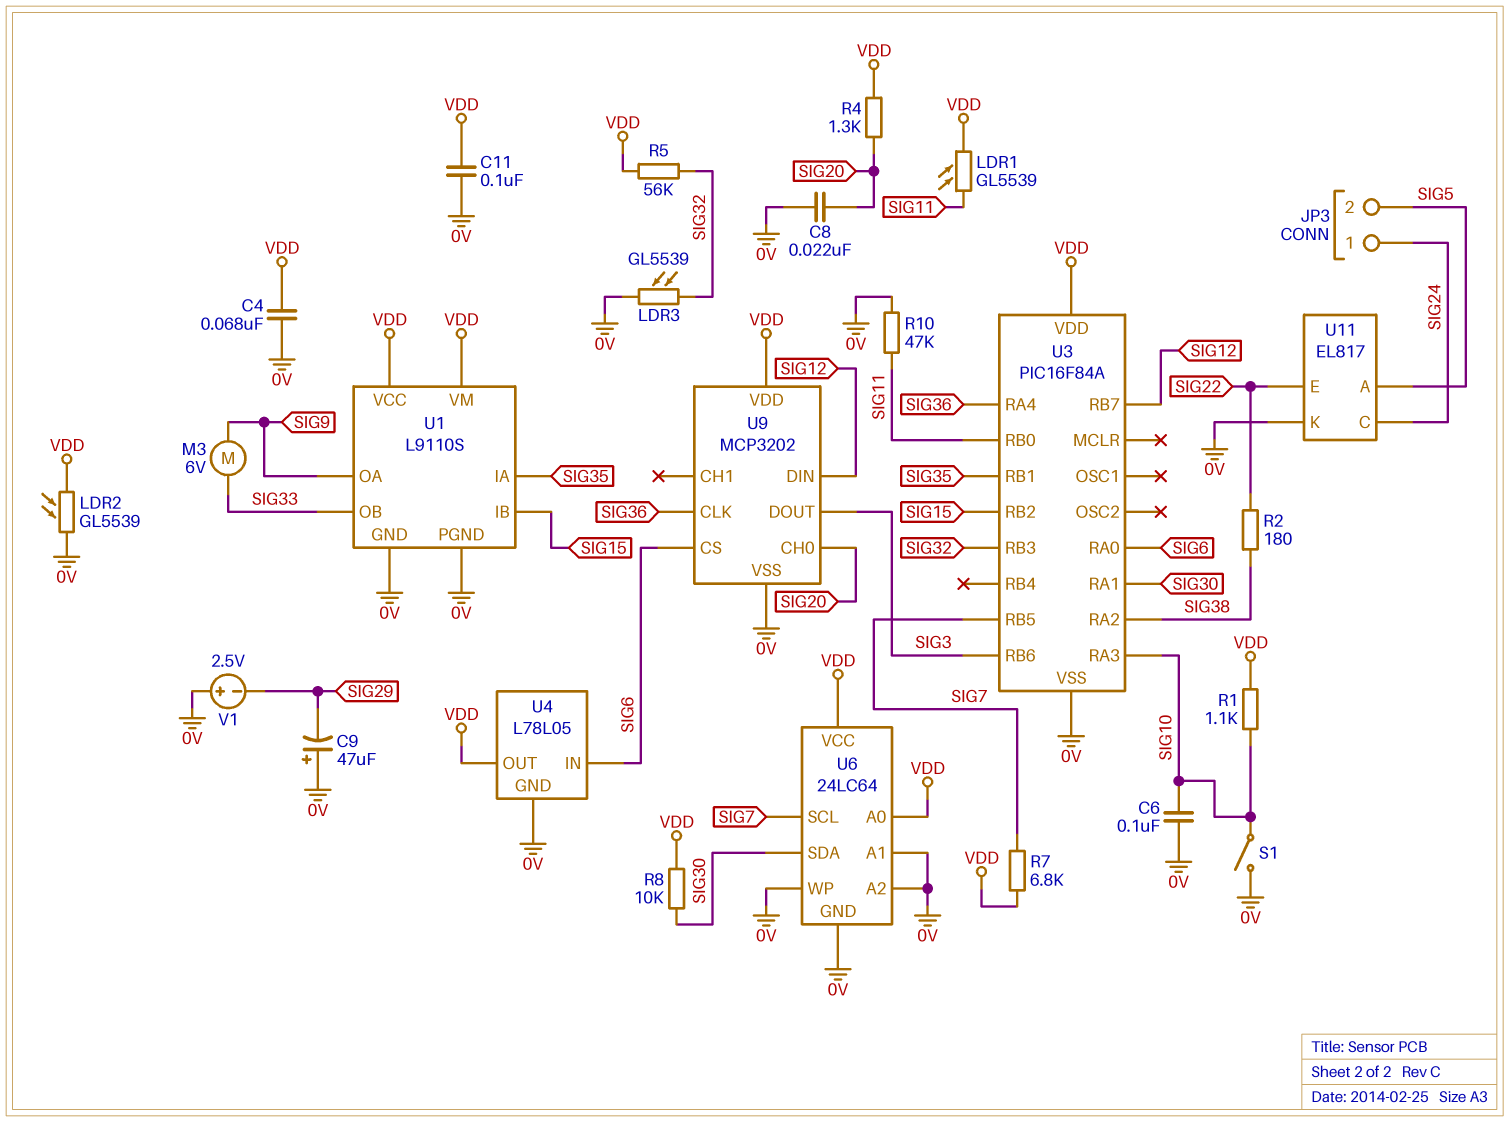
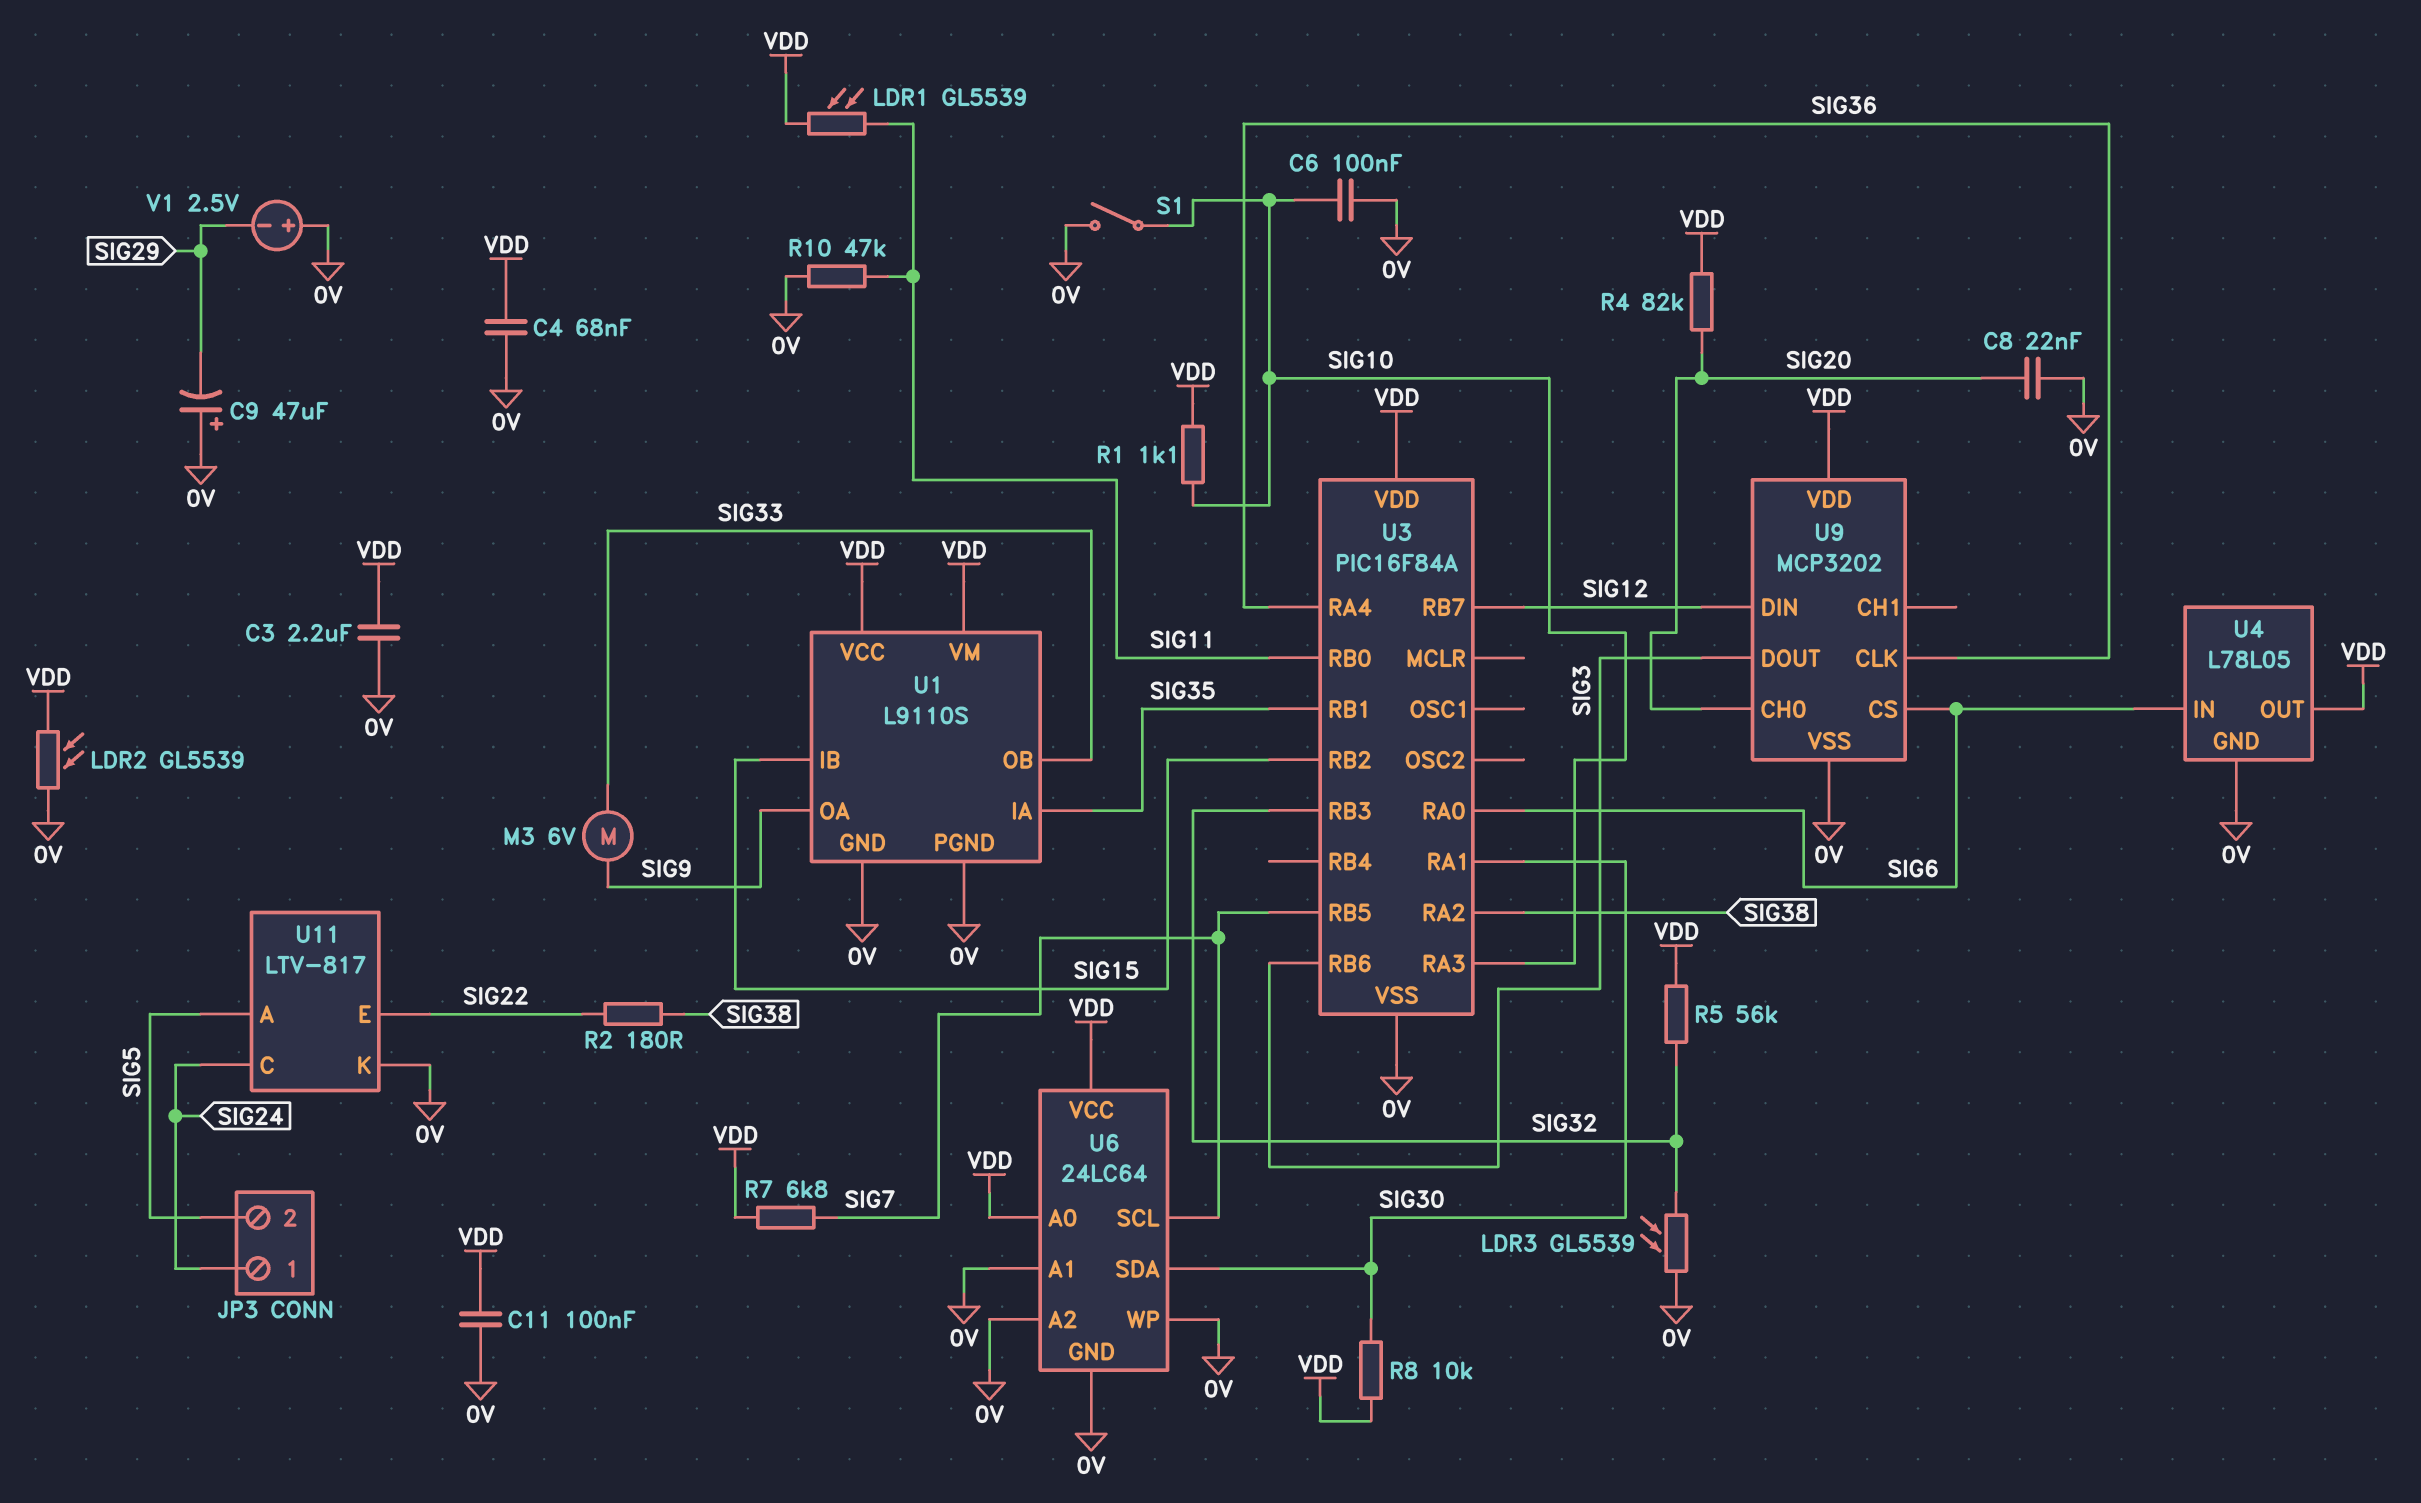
C3: none -> 2.2uF (0V, VDD)
R4: 1.3k (SIG20, VDD) -> 82k (SIG20, VDD)
U11: EL817 -> LTV-817

